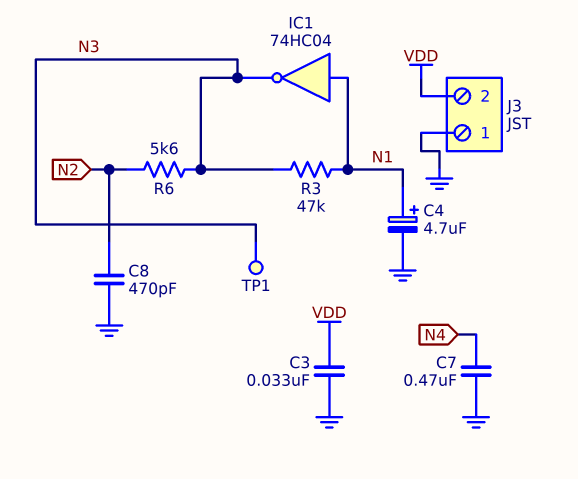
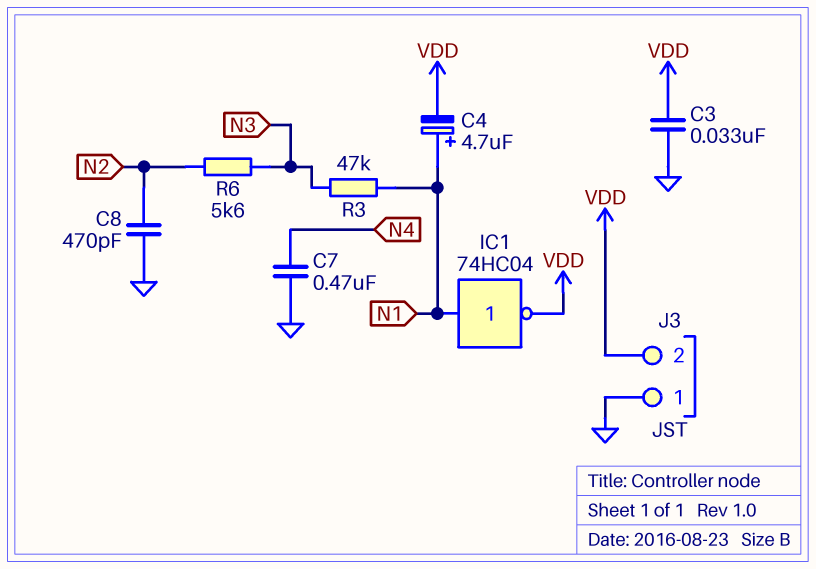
C4: 4.7uF (plus N1, minus GND) -> 4.7uF (plus N1, minus VDD)
IC1: NOT 74HC04 (in N1, out N3) -> NOT 74HC04 (in N1, out VDD)
TP1: test point (N3) -> none

